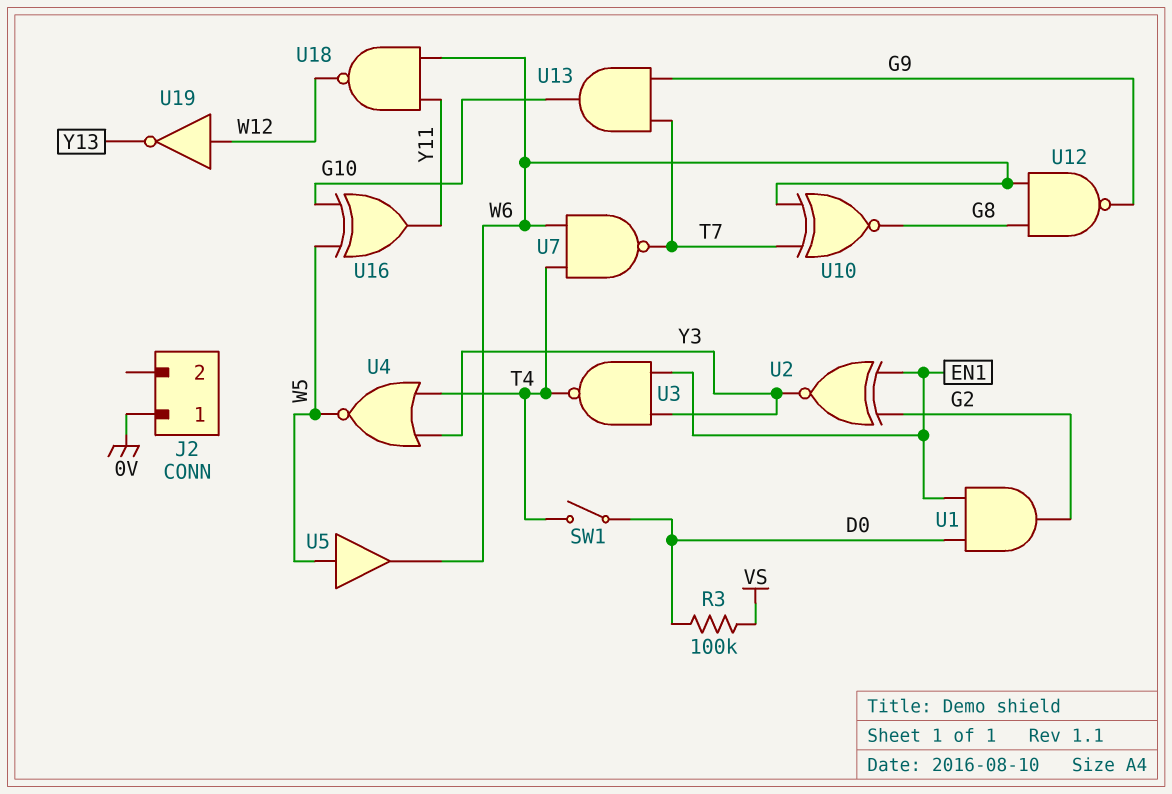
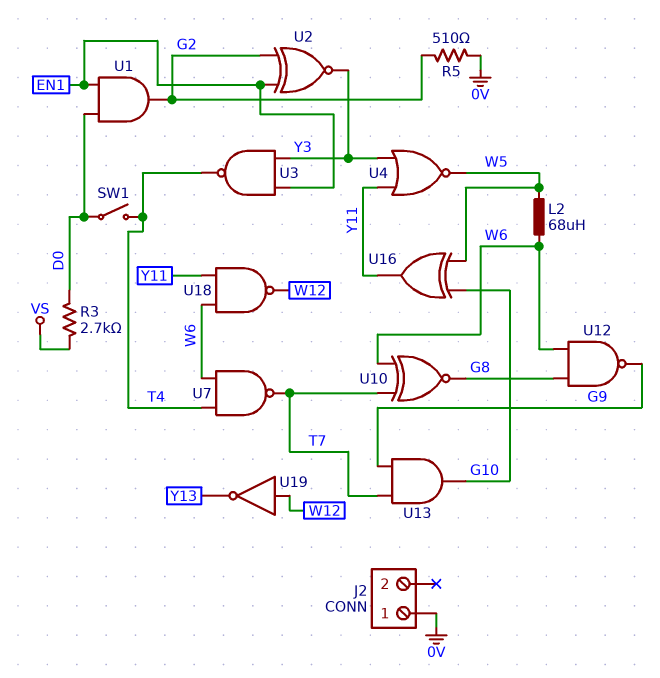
L2: none -> 68uH (W5, W6)
R3: 100k (D0, VS) -> 2.7k (D0, VS)
R5: none -> 510 (0V, G2)
U4: NOR (in T4, in Y3, out W5) -> NOR (in Y3, in Y11, out W5)
U5: buffer (in W5, out W6) -> none

